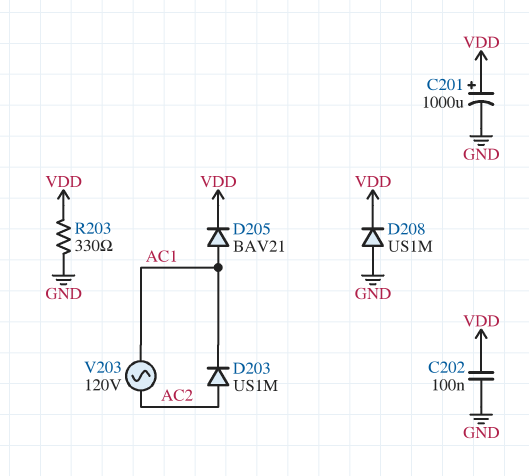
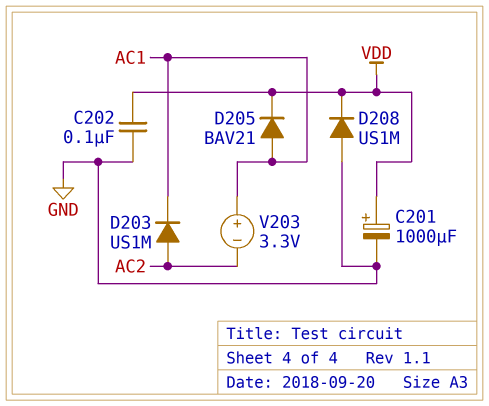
R203: 330 (GND, VDD) -> none
V203: AC 120V (AC1, AC2) -> 3.3V (plus AC1, minus AC2)

